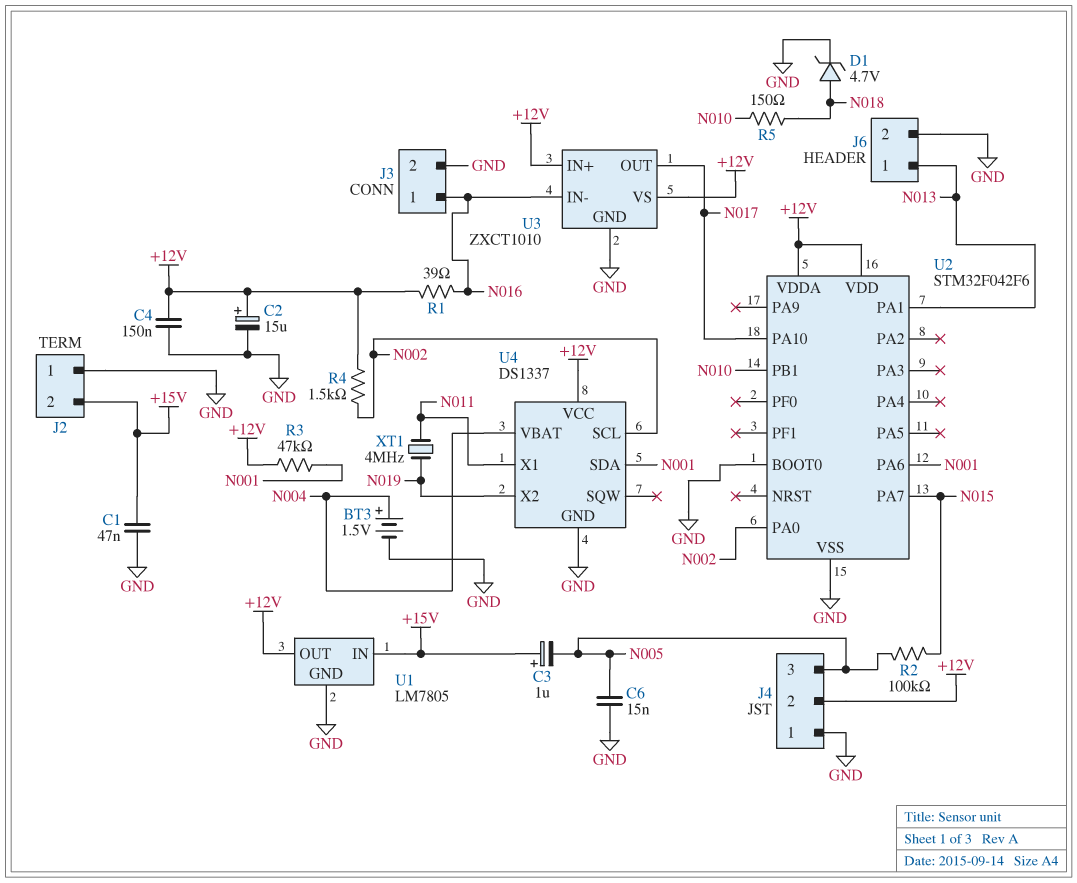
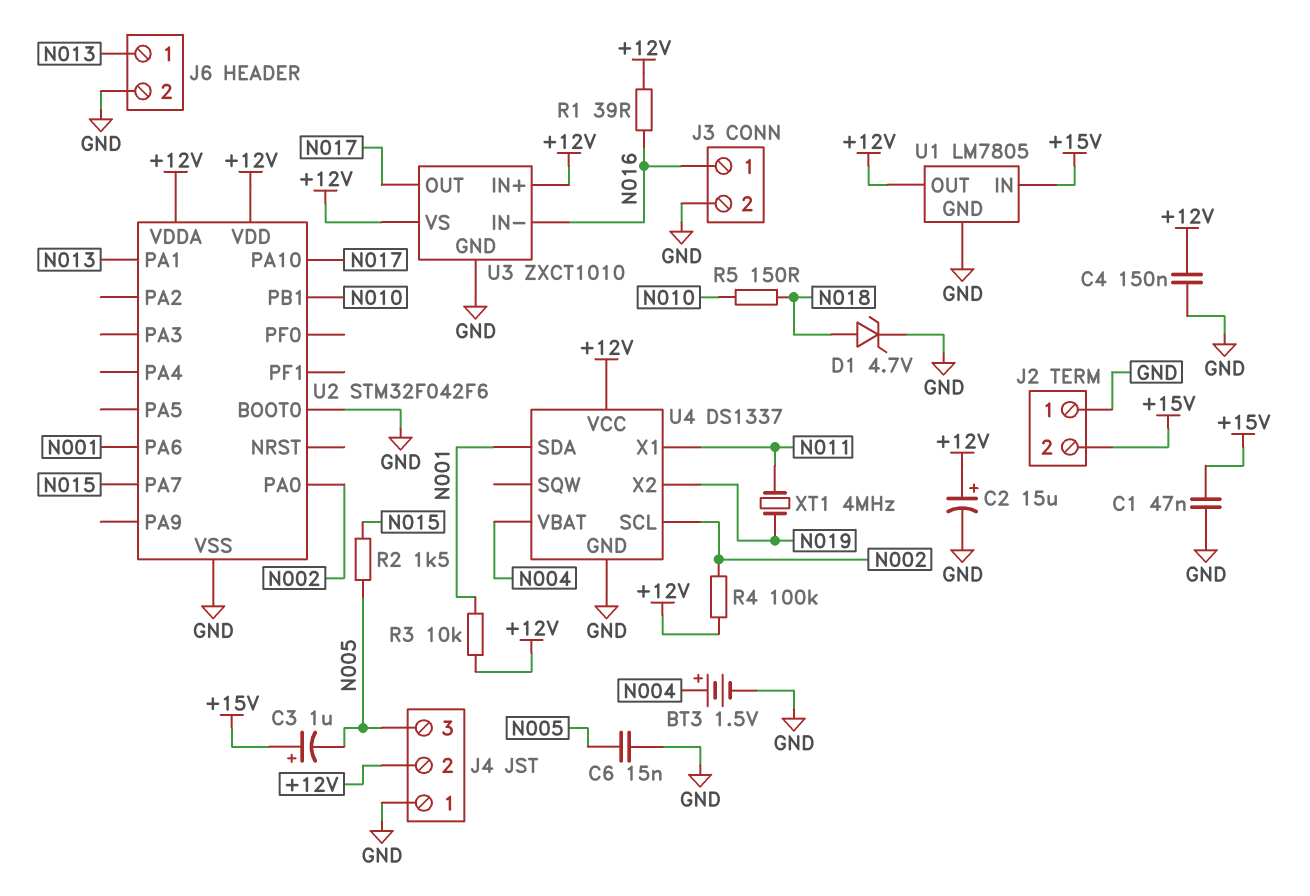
R2: 100k (N005, N015) -> 1.5k (N005, N015)
R3: 47k (+12V, N001) -> 10k (+12V, N001)
R4: 1.5k (+12V, N002) -> 100k (+12V, N002)

